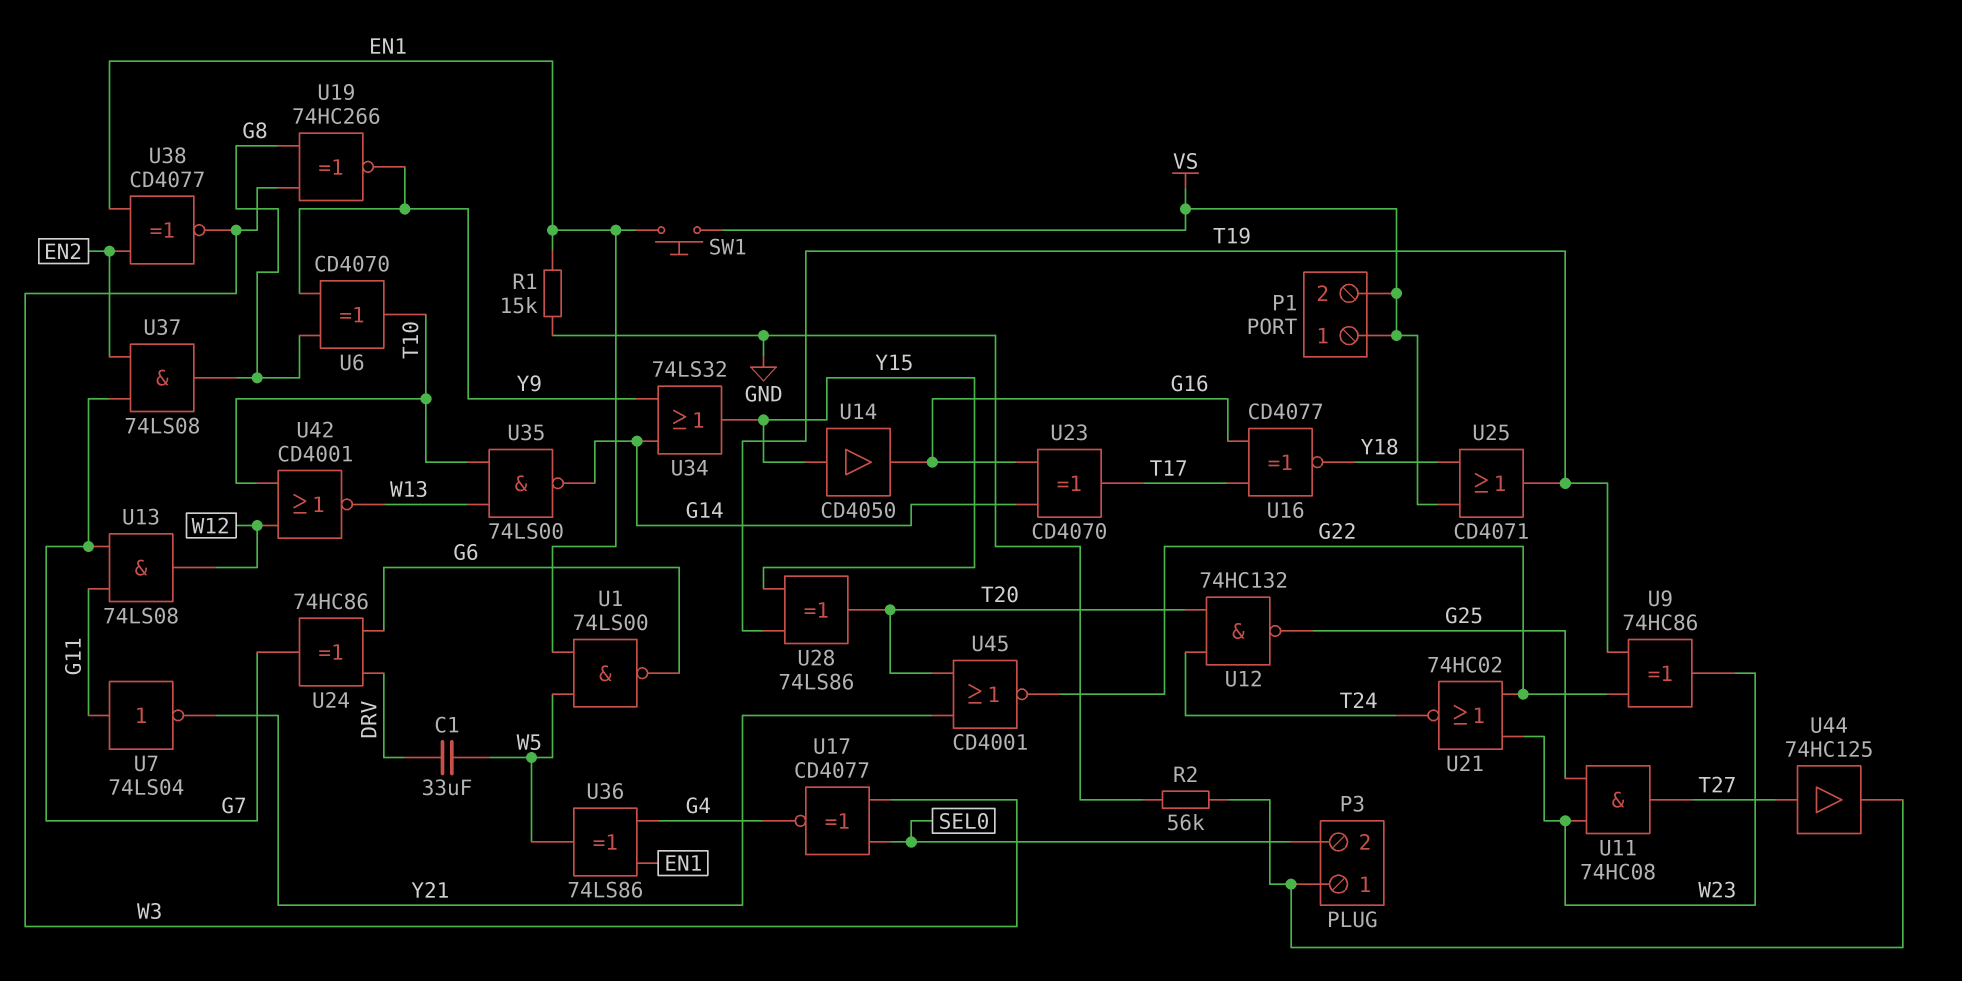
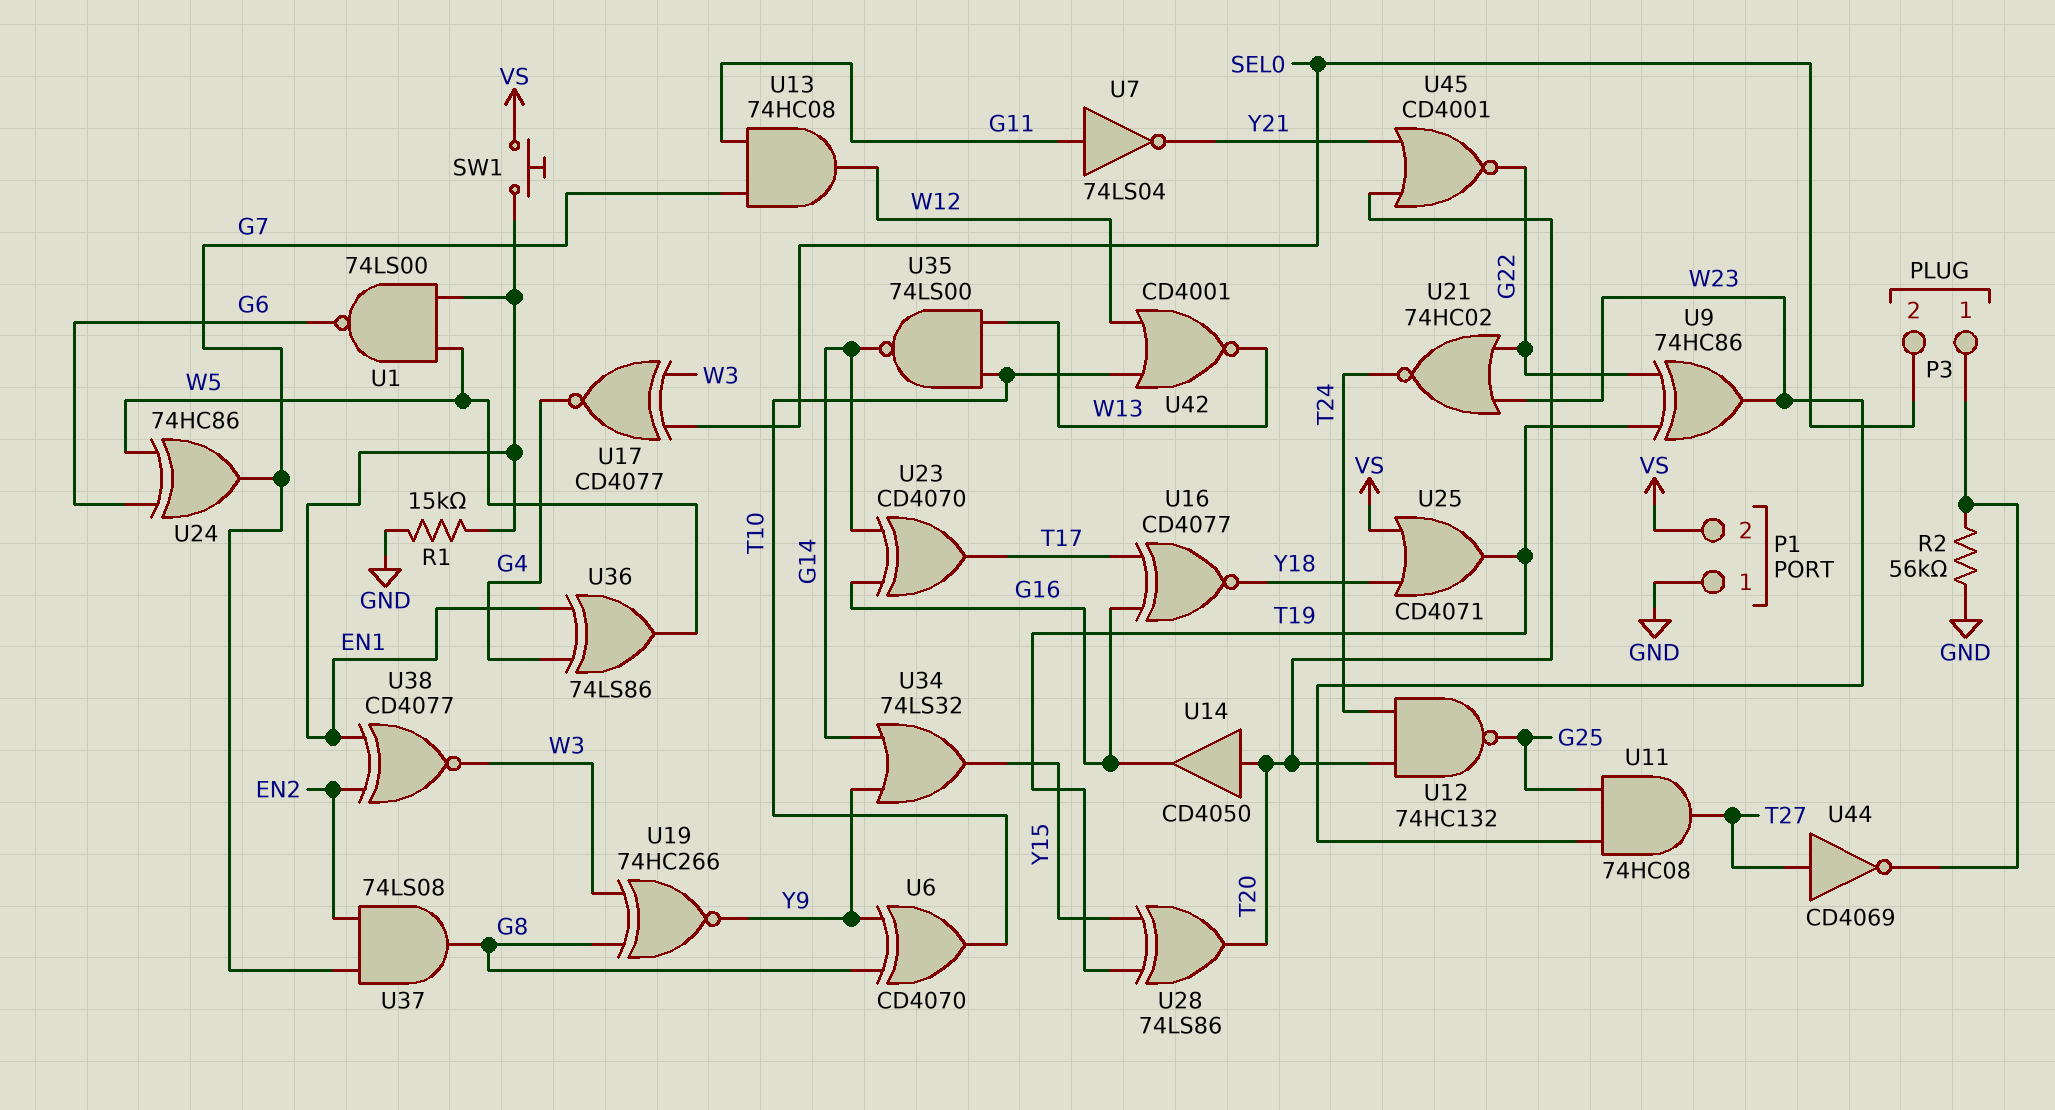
C1: 33uF (DRV, W5) -> none
P1 pin 1: VS -> GND
U13: AND 74LS08 (in G7, in G11, out W12) -> AND 74HC08 (in G7, in G11, out W12)
U14: buffer CD4050 (in Y15, out G16) -> buffer CD4050 (in T20, out G16)
U24: XOR 74HC86 (in DRV, in G6, out G7) -> XOR 74HC86 (in G6, in W5, out G7)
U44: buffer 74HC125 (in T27, out P3/1) -> NOT CD4069 (in T27, out P3/1)

